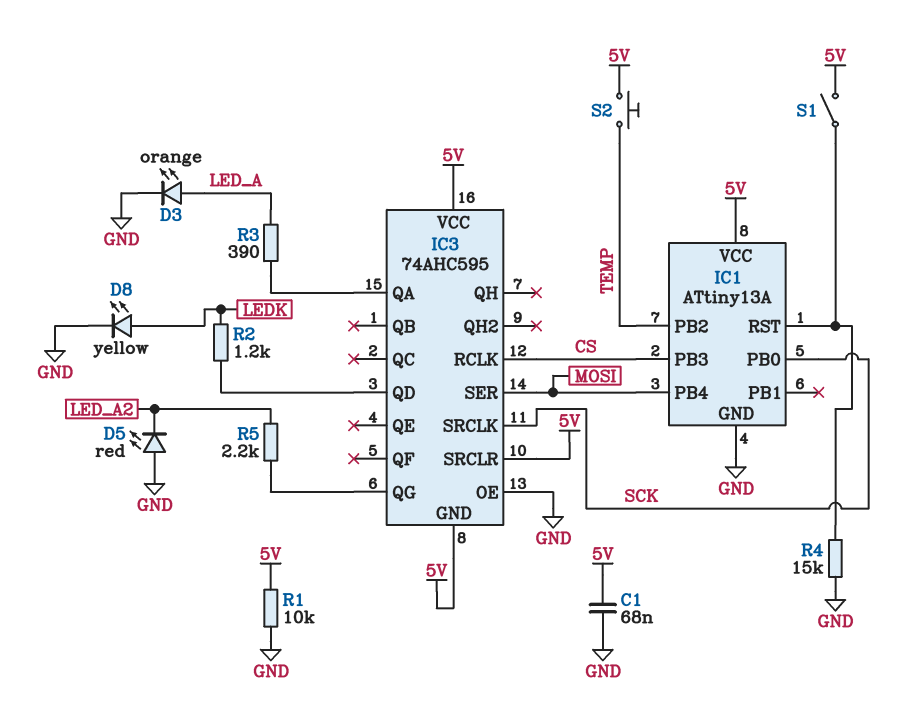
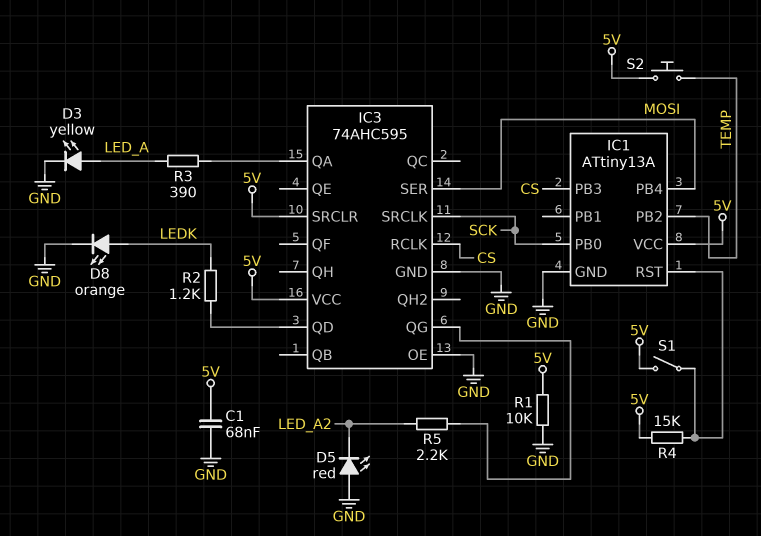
D3: LED orange (A LED_A, K GND) -> LED yellow (A LED_A, K GND)
D8: LED yellow (A LEDK, K GND) -> LED orange (A LEDK, K GND)
IC3 pin GND: 5V -> GND
R4: 15k (GND, IC1/RST) -> 15k (5V, IC1/RST)

